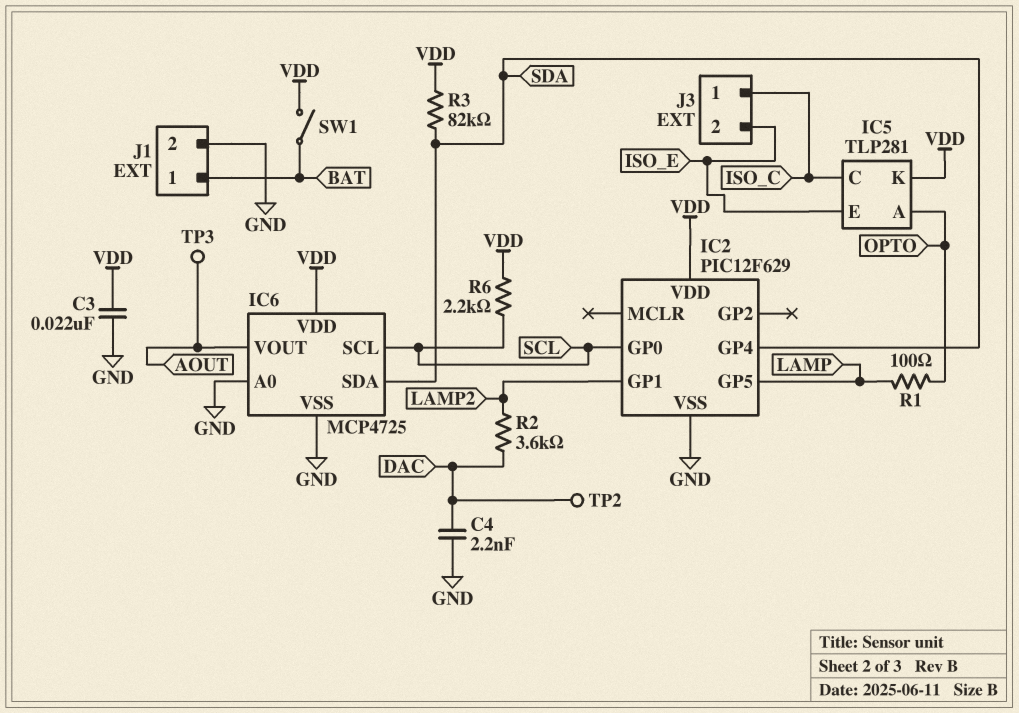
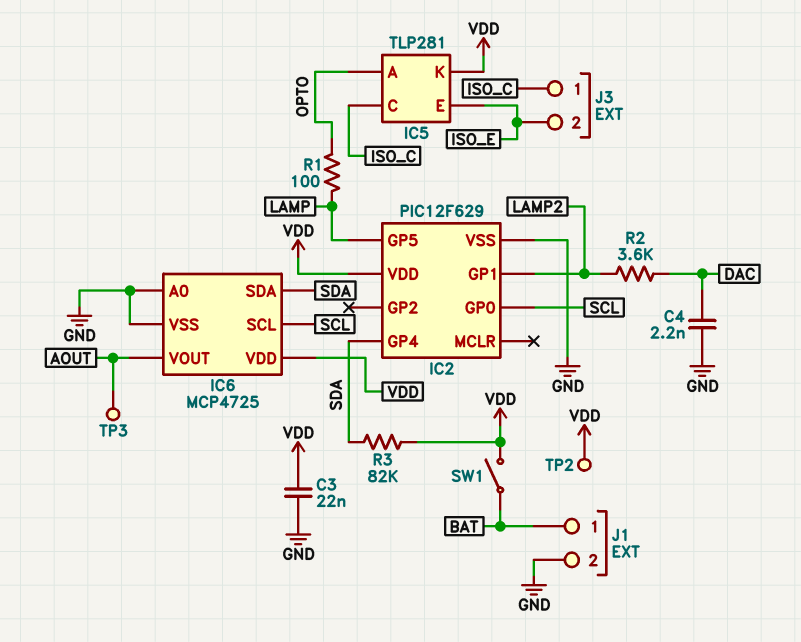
R6: 2.2k (SCL, VDD) -> none
TP2: test point (DAC) -> test point (VDD)

